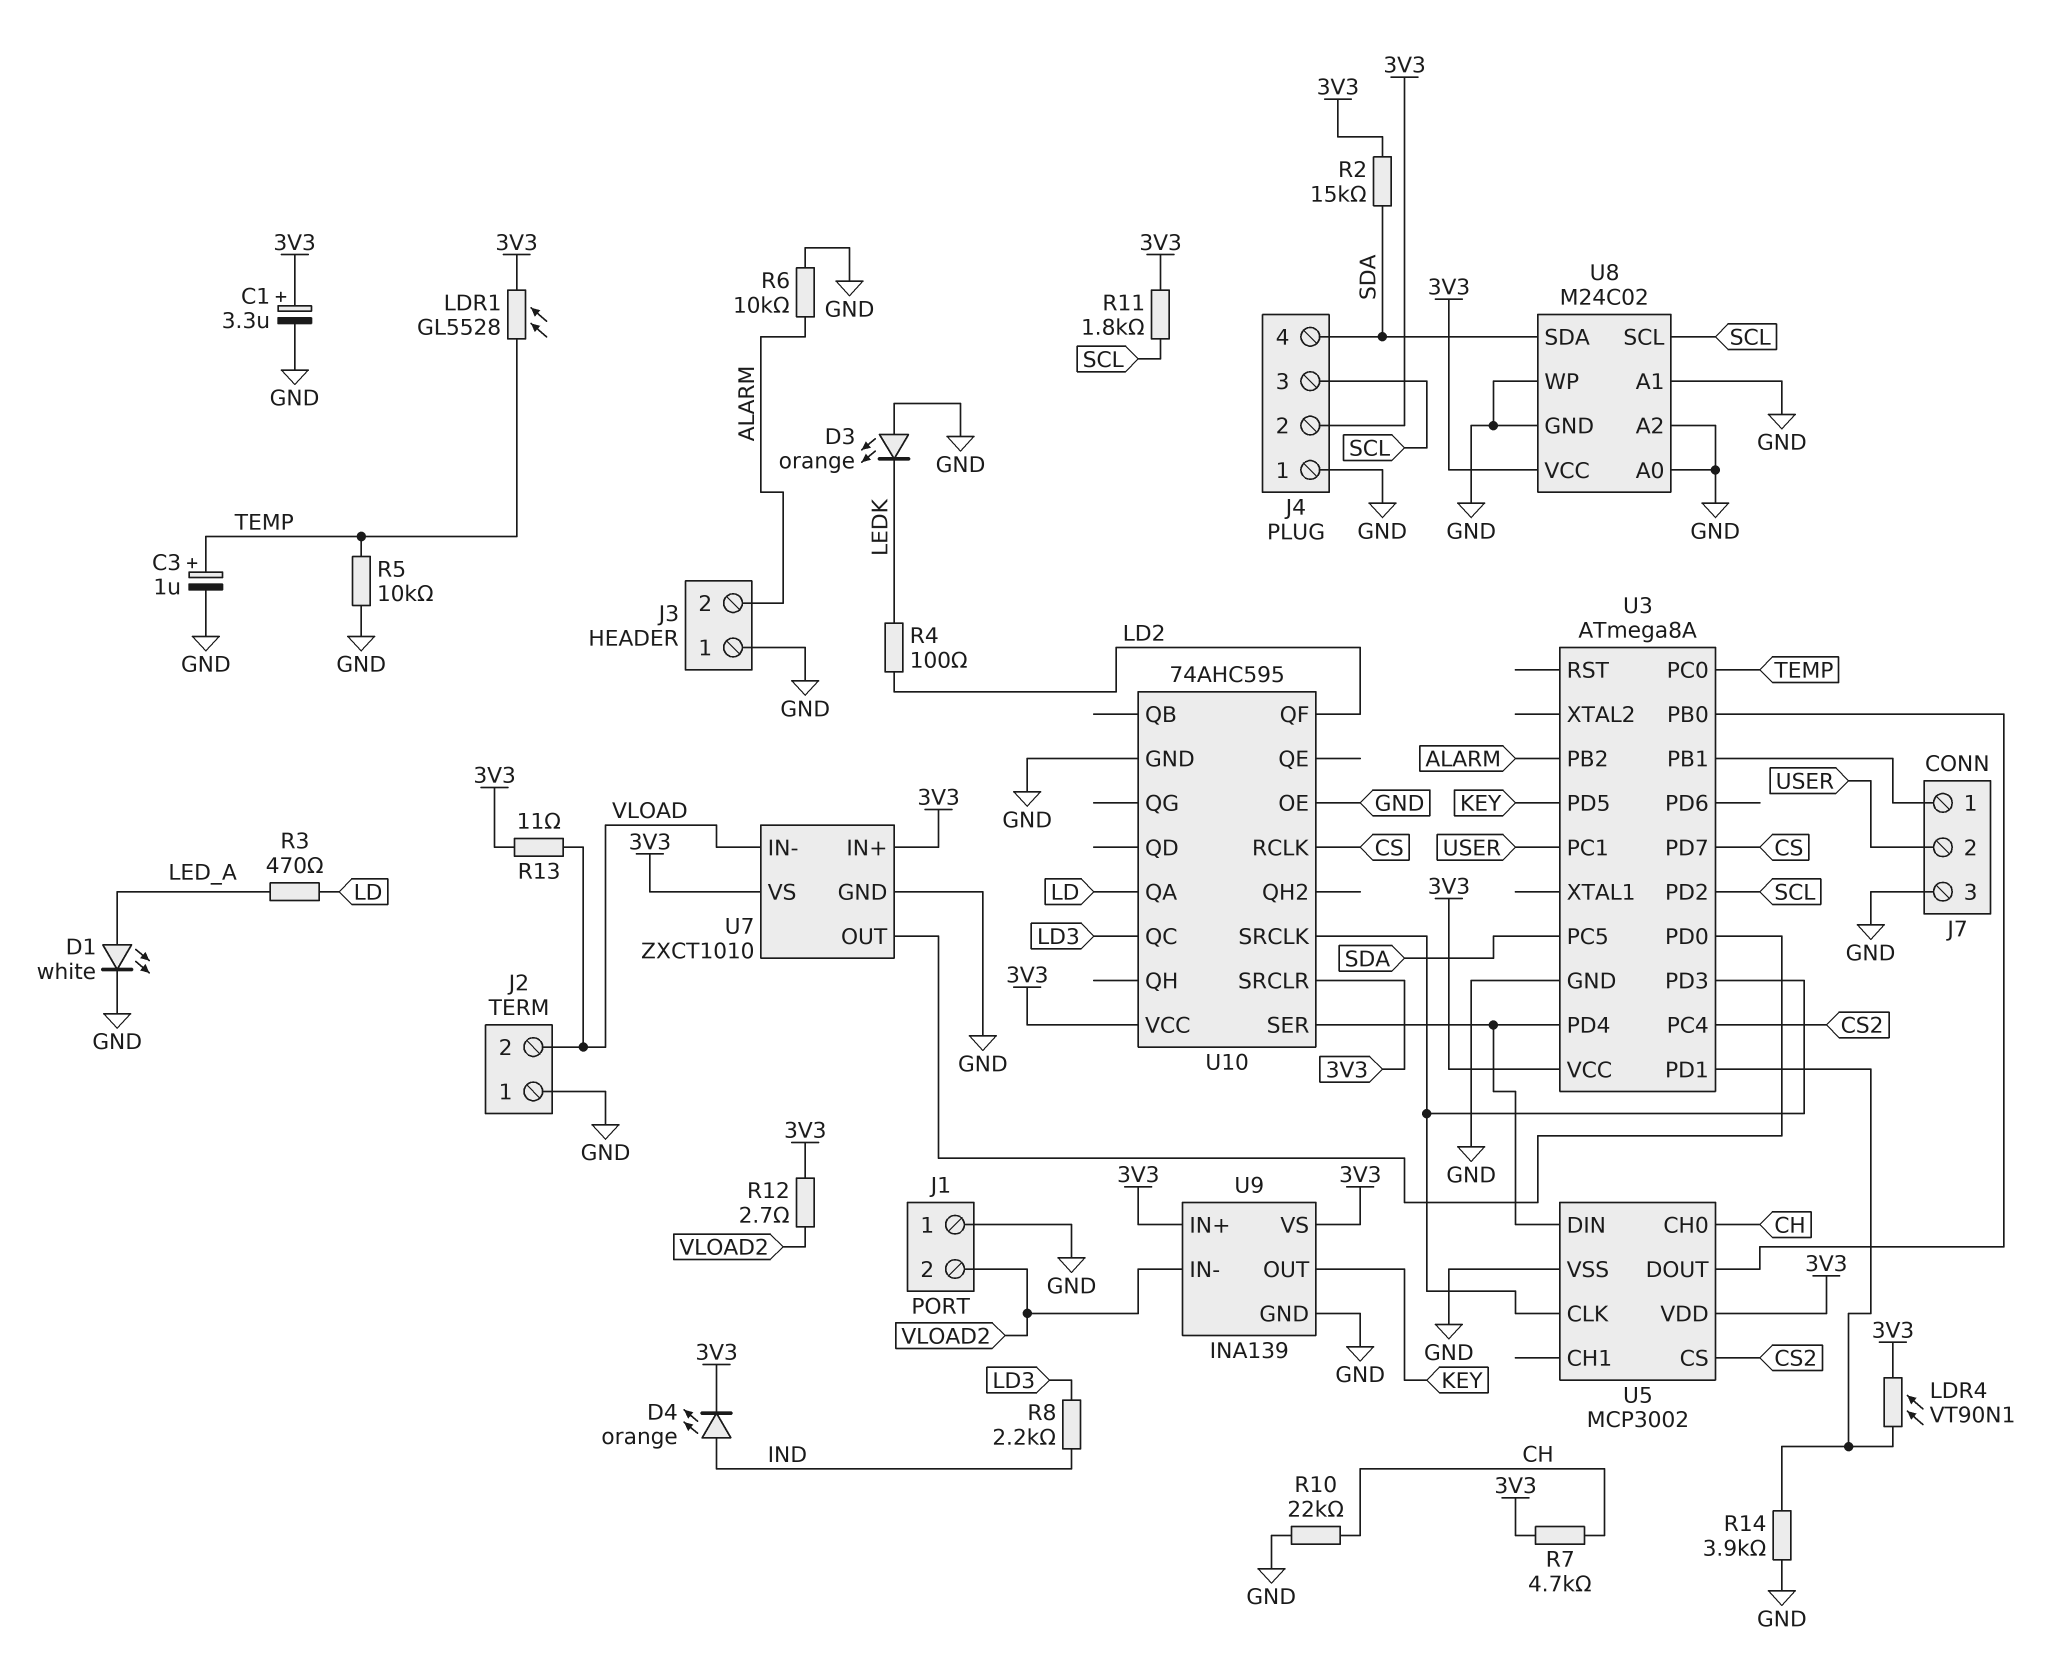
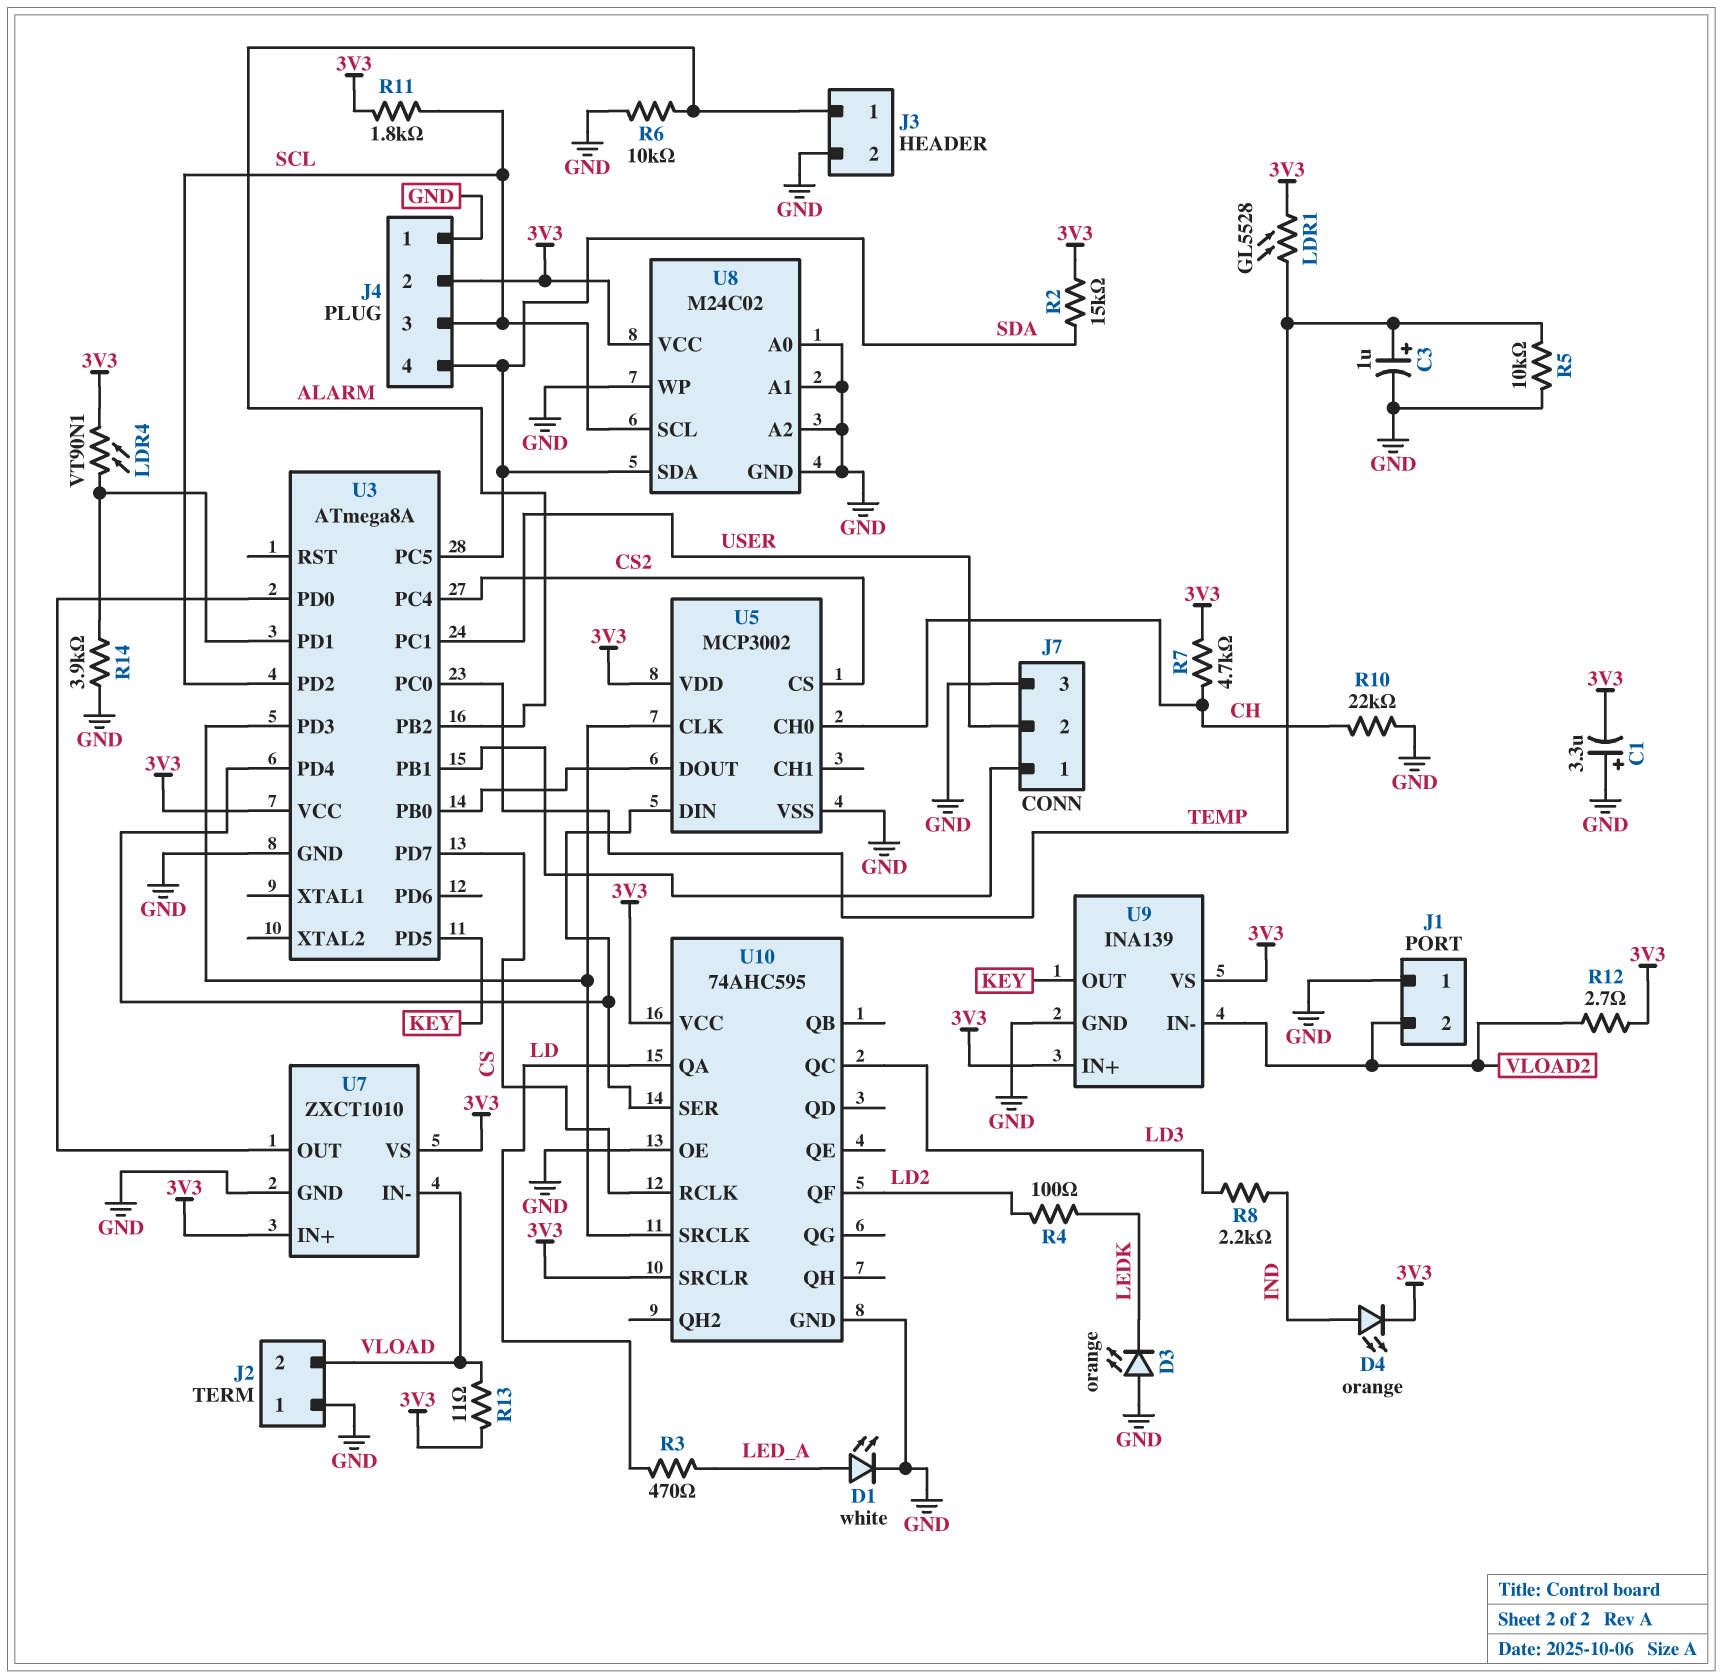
C1: 3.3uF (plus 3V3, minus GND) -> 3.3uF (plus GND, minus 3V3)
J3 pin 1: GND -> ALARM
J3 pin 2: ALARM -> GND

